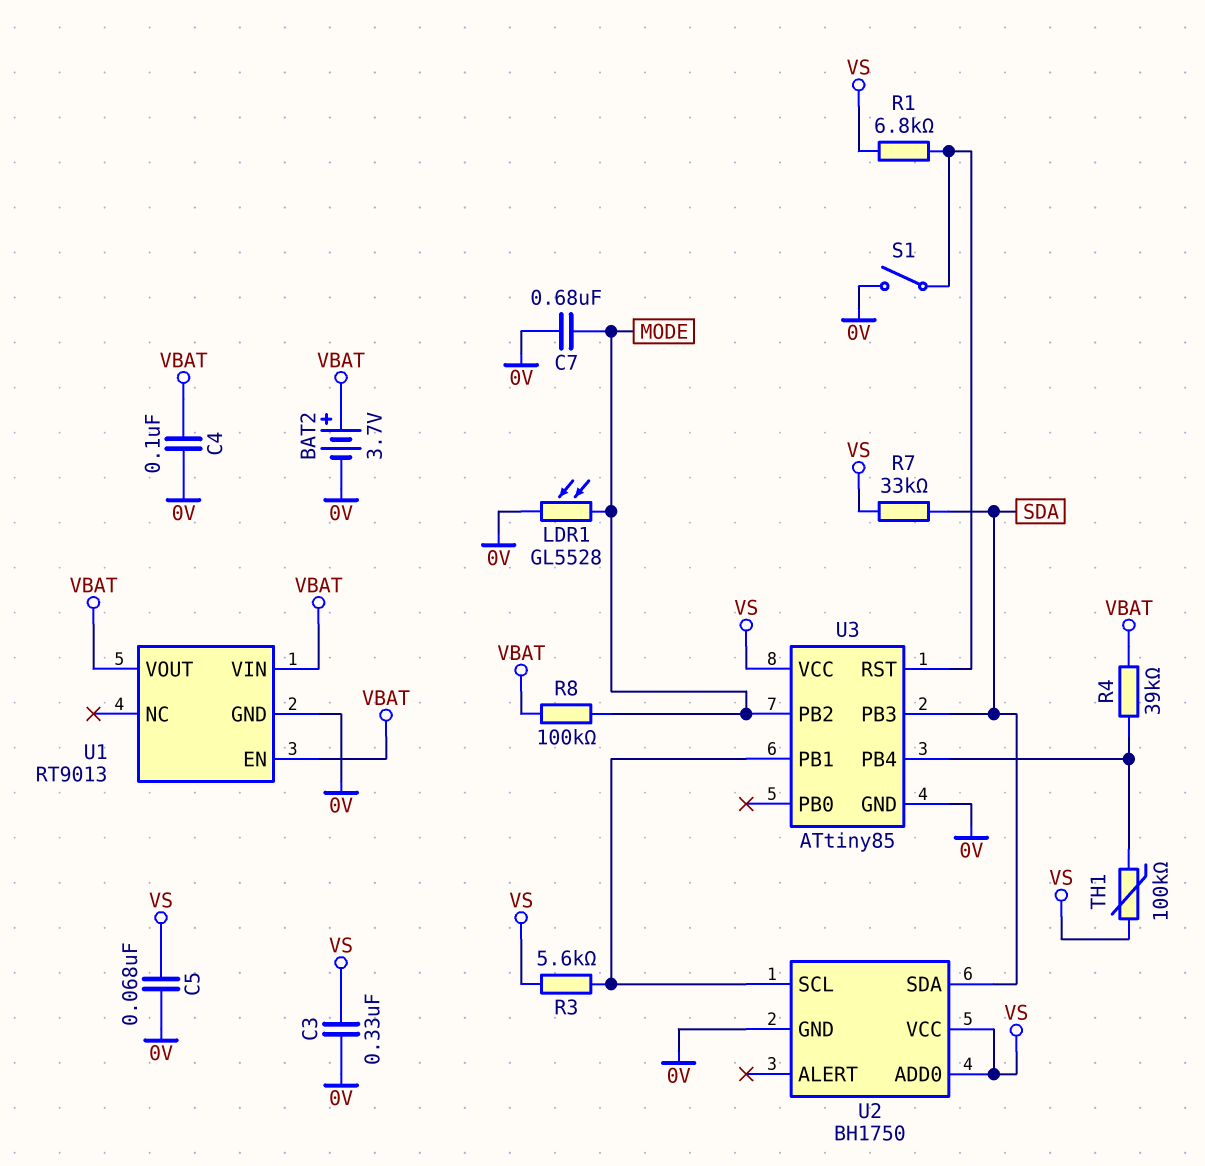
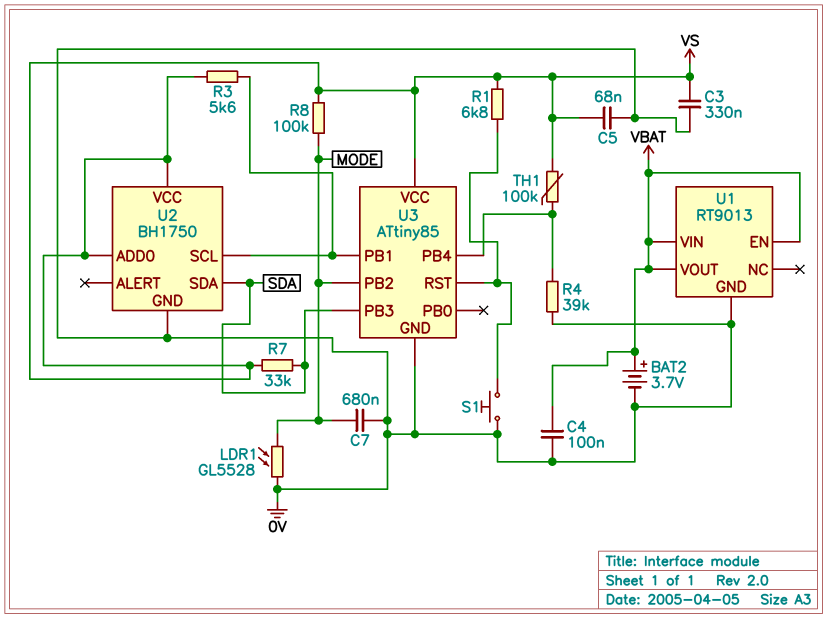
R4: 39k (U3/PB4, VBAT) -> 39k (0V, U3/PB4)
R8: 100k (MODE, VBAT) -> 100k (MODE, VS)
S1: switch (0V, U3/RST) -> button (0V, U3/RST)

